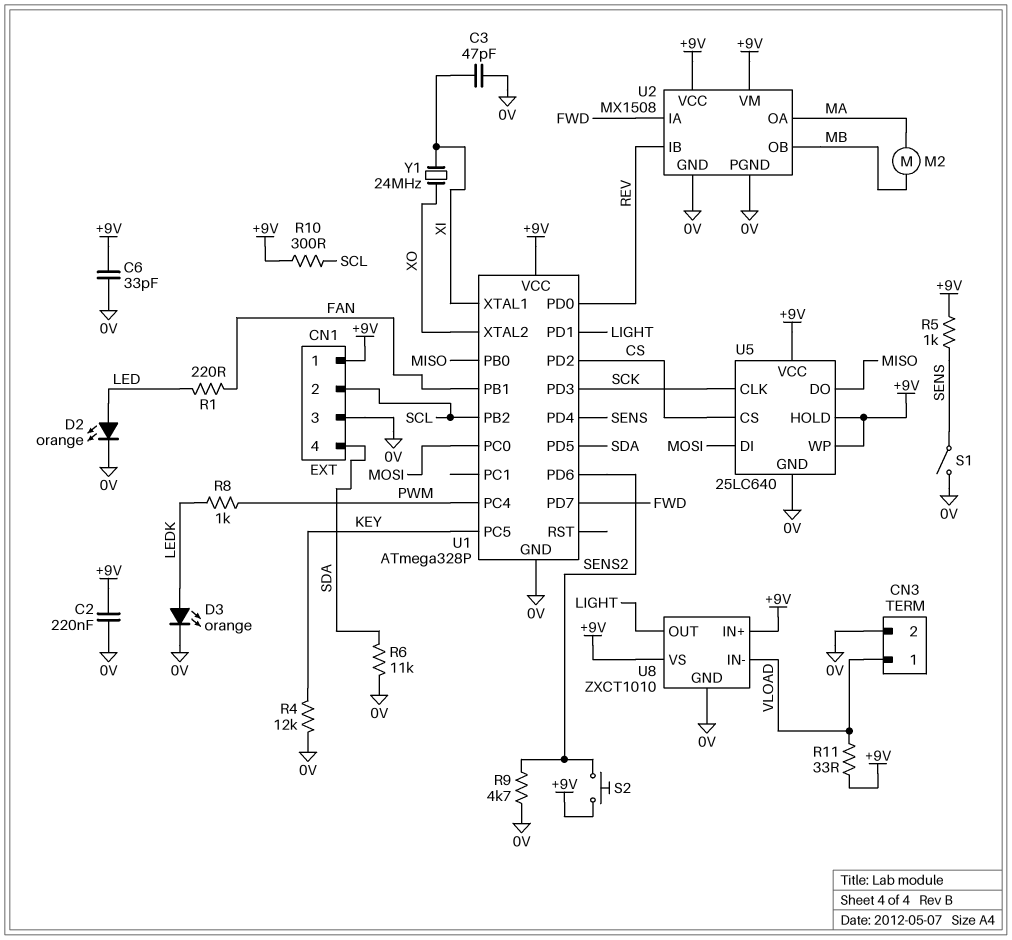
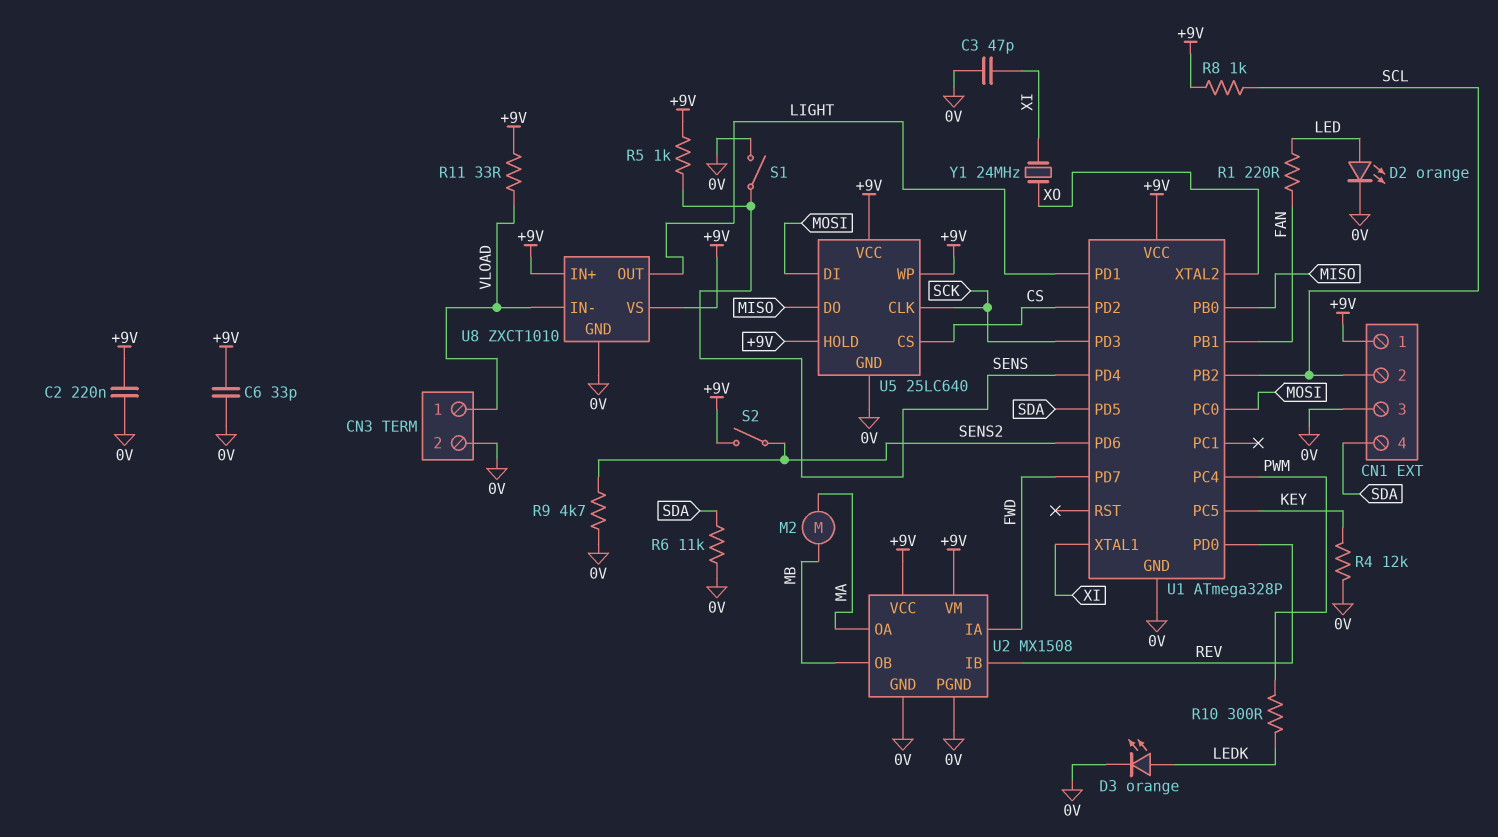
R8: 1k (LEDK, PWM) -> 1k (+9V, SCL)
R10: 300 (+9V, SCL) -> 300 (LEDK, PWM)
S2: button (+9V, SENS2) -> switch (+9V, SENS2)

